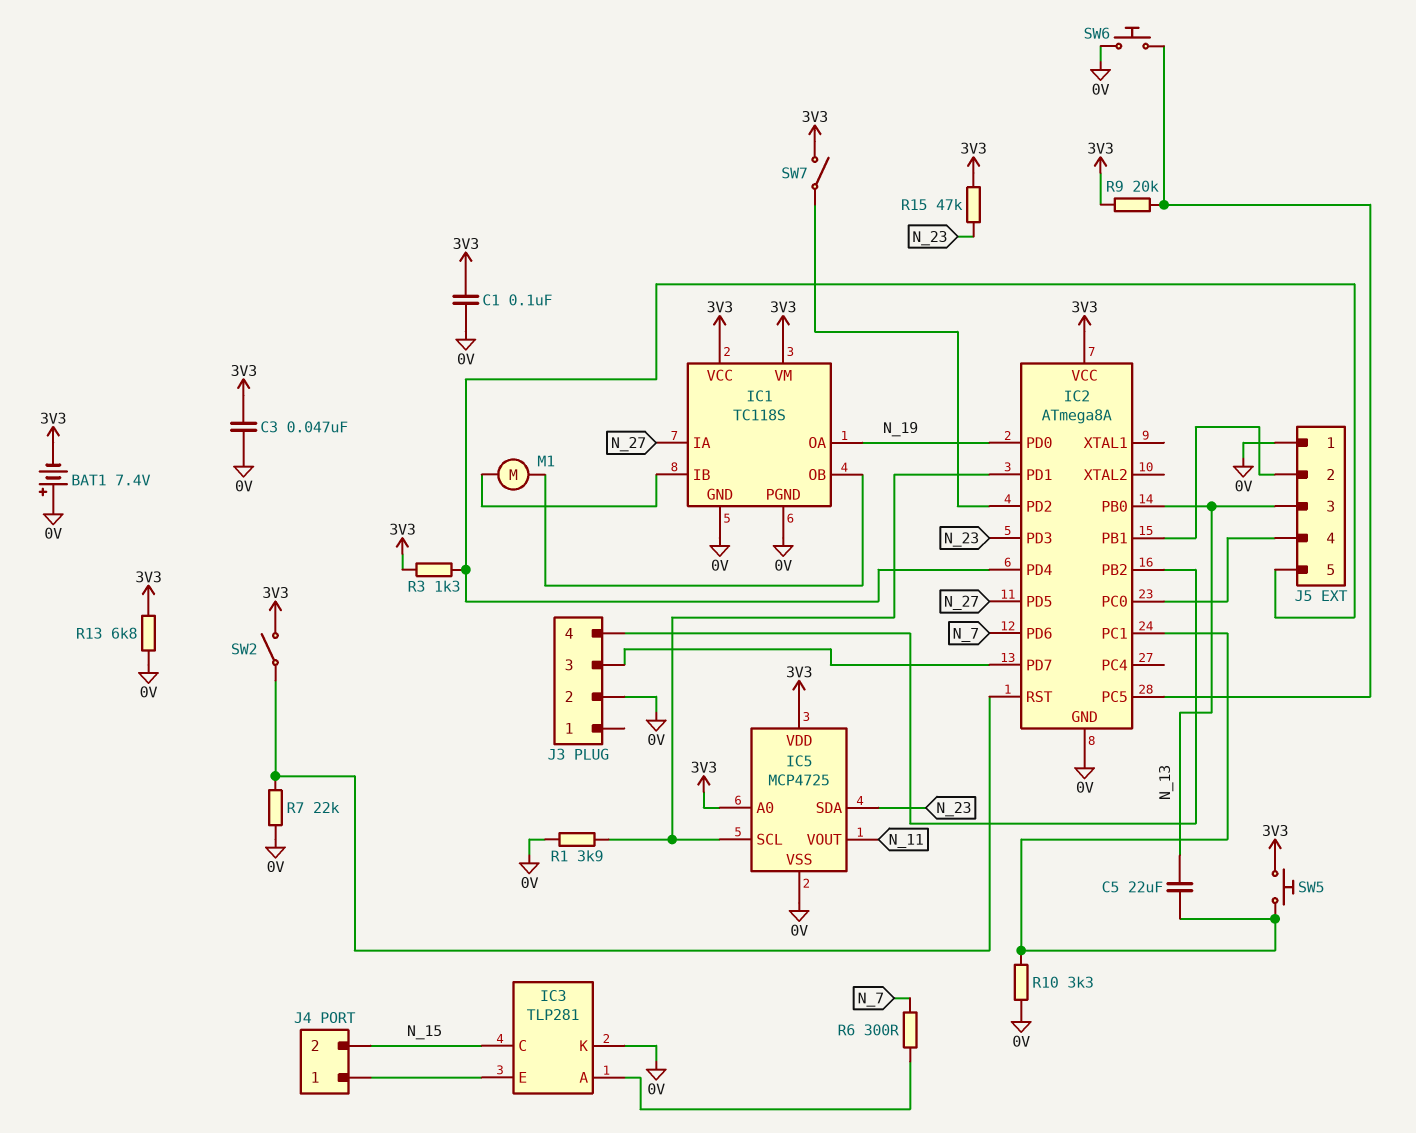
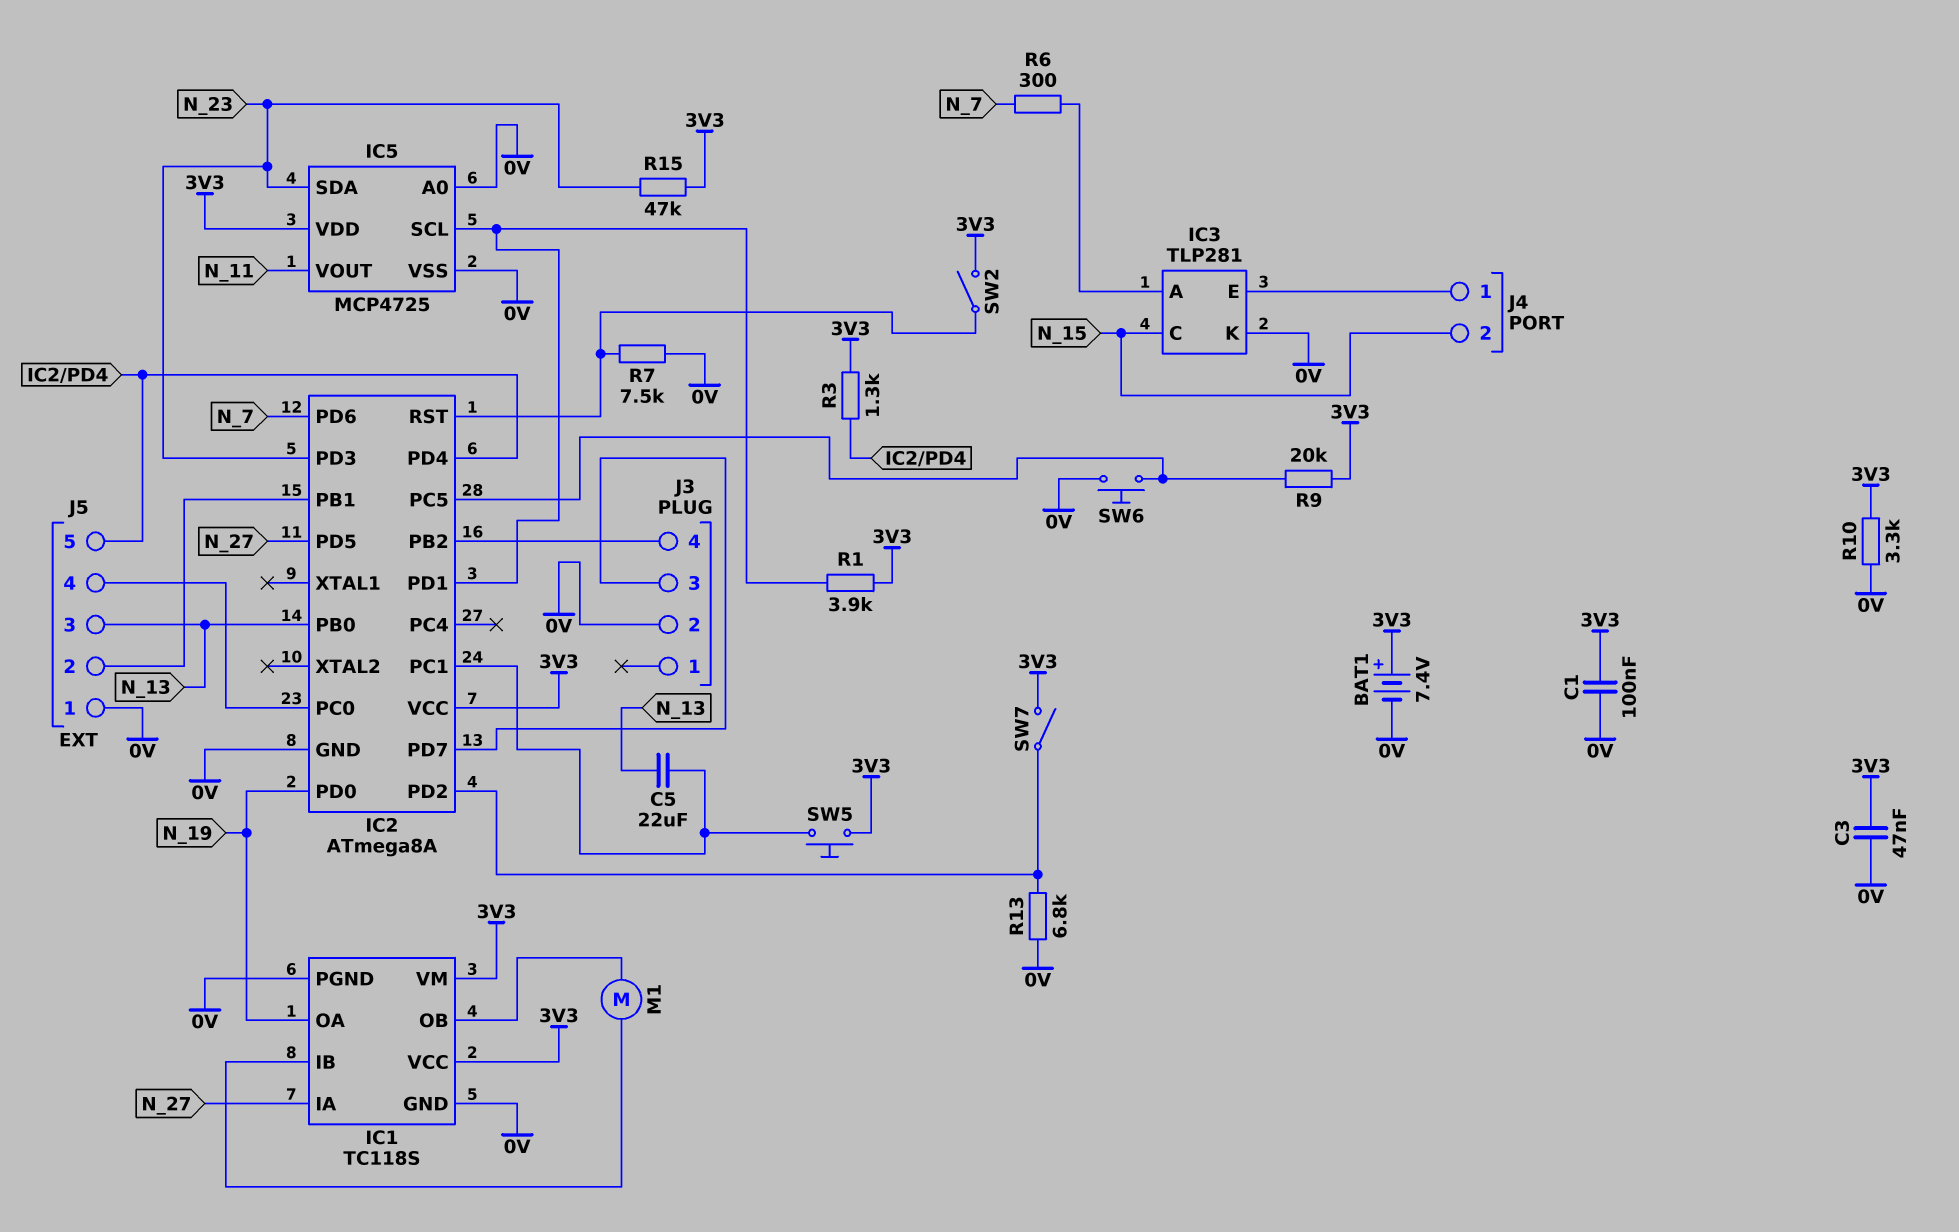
BAT1: 7.4V (plus 0V, minus 3V3) -> 7.4V (plus 3V3, minus 0V)
IC5 pin A0: 3V3 -> 0V
R1: 3.9k (0V, IC2/PD1) -> 3.9k (3V3, IC2/PD1)
R7: 22k (0V, IC2/RST) -> 7.5k (0V, IC2/RST)
R10: 3.3k (0V, IC2/PC1) -> 3.3k (0V, 3V3)
R13: 6.8k (0V, 3V3) -> 6.8k (0V, IC2/PD2)

